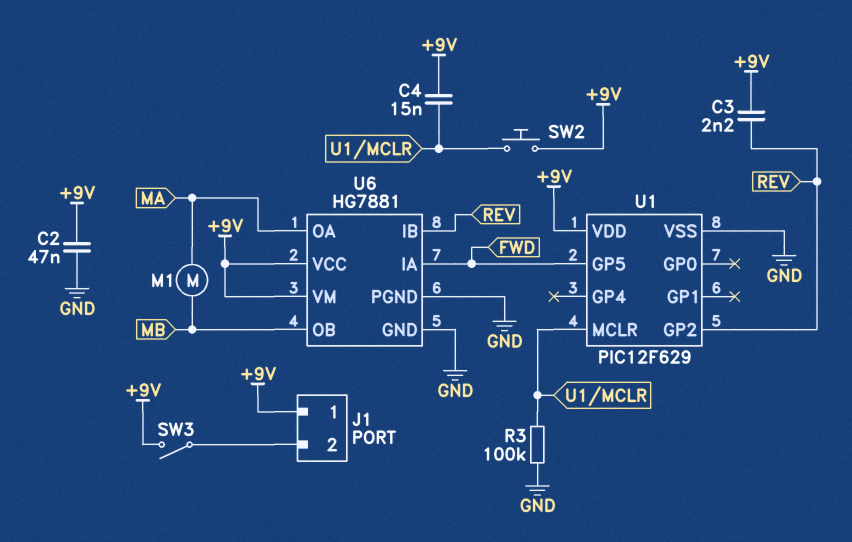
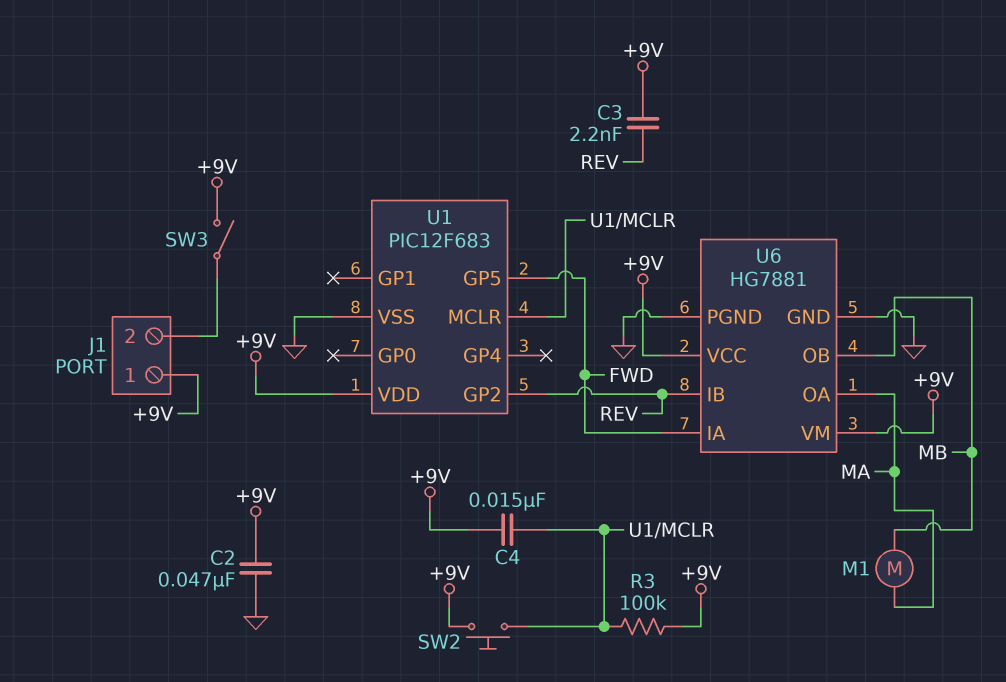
R3: 100k (GND, U1/MCLR) -> 100k (+9V, U1/MCLR)
U1: PIC12F629 -> PIC12F683

